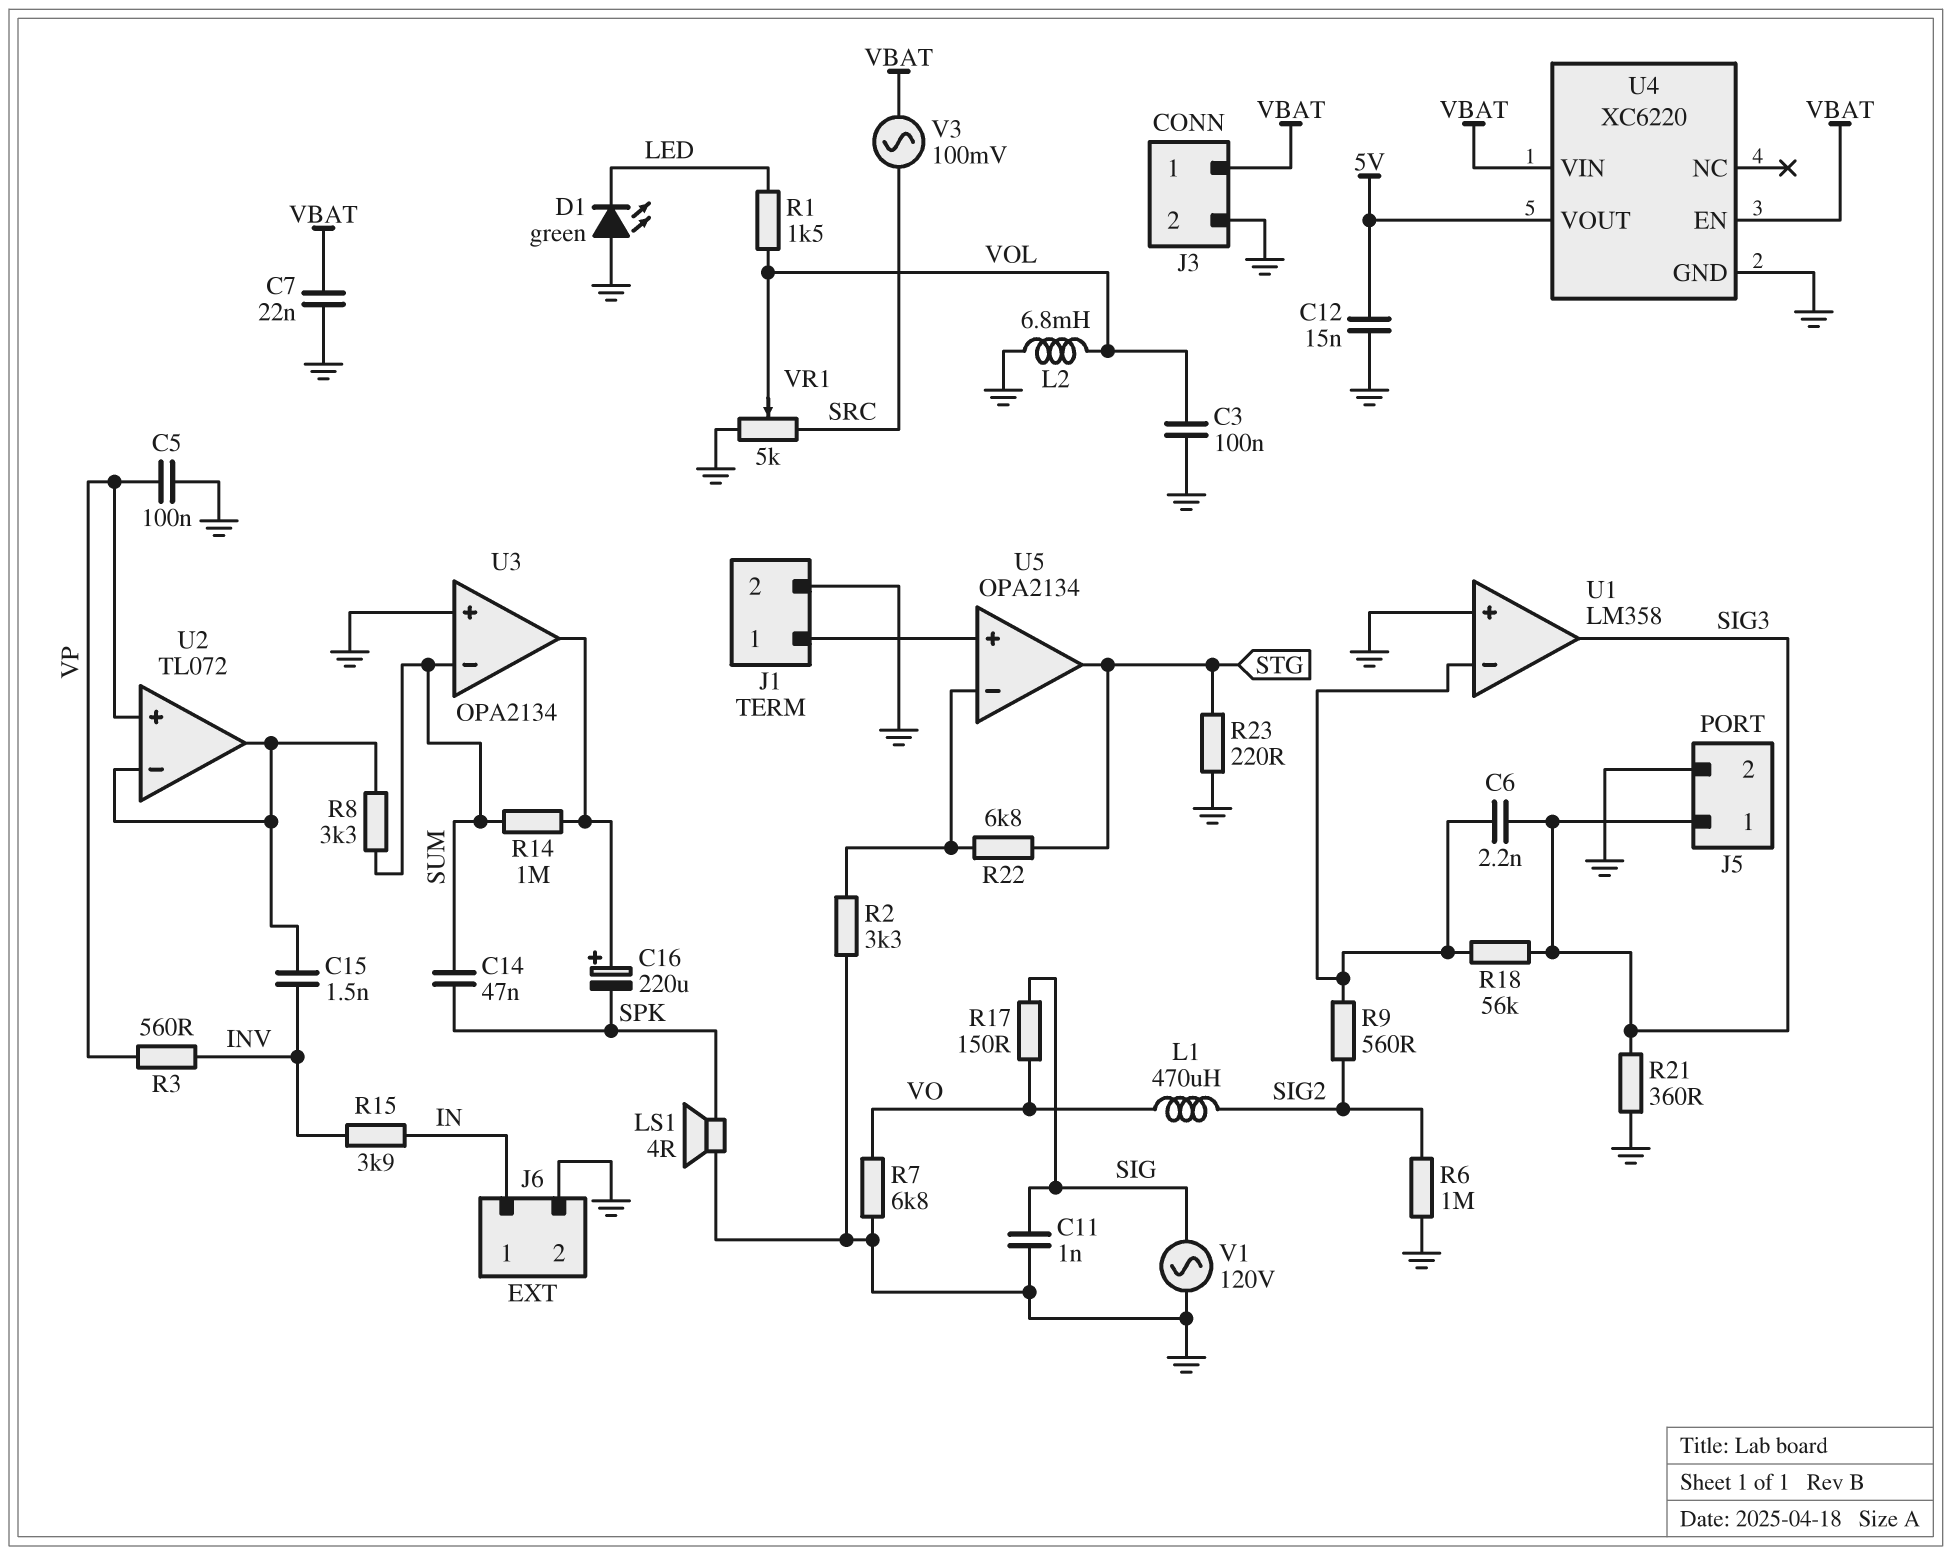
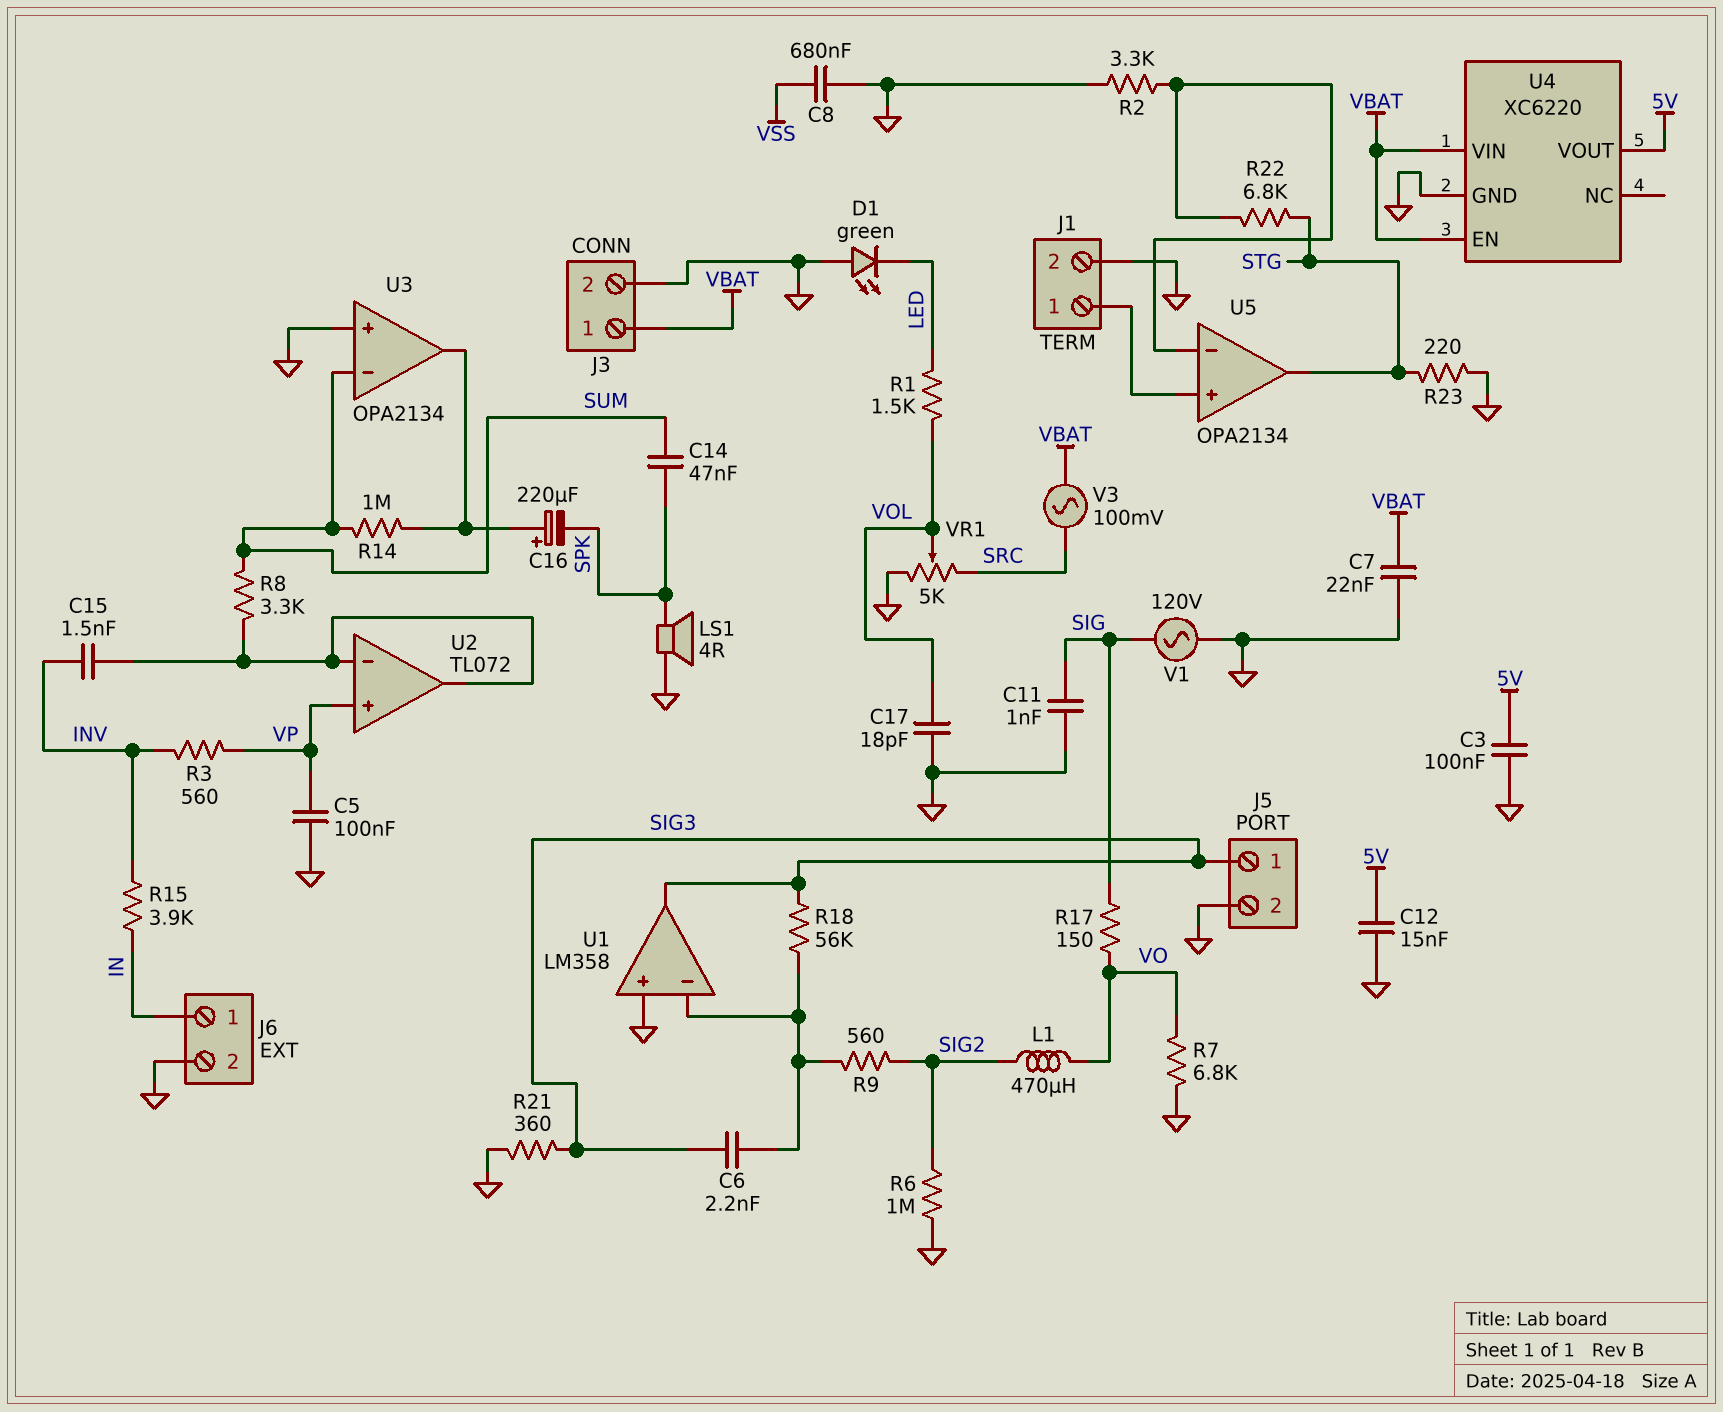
C3: 100nF (GND, VOL) -> 100nF (5V, GND)
C8: none -> 680nF (GND, VSS)
C17: none -> 18pF (GND, VOL)
L2: 6.8mH (GND, VOL) -> none

